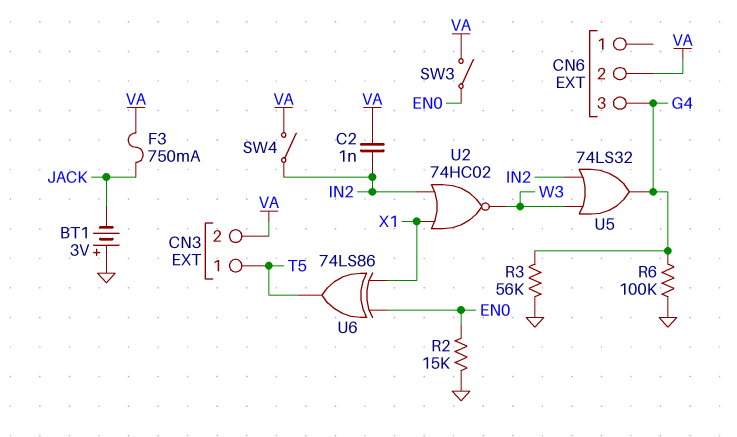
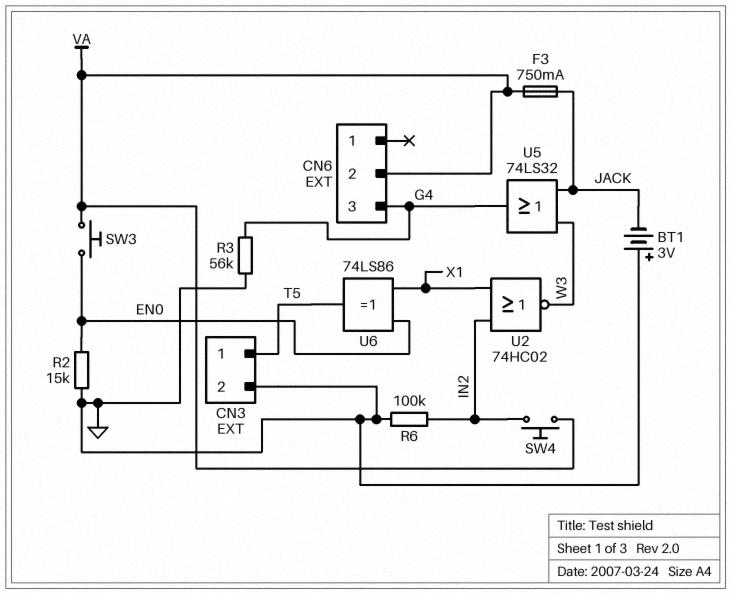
C2: 1nF (IN2, VA) -> none
CN3 pin 2: VA -> GND
R6: 100k (G4, GND) -> 100k (GND, IN2)
SW3: switch (EN0, VA) -> button (EN0, VA)
SW4: switch (IN2, VA) -> button (IN2, VA)
U5: OR 74LS32 (in IN2, in W3, out G4) -> OR 74LS32 (in JACK, in W3, out G4)

